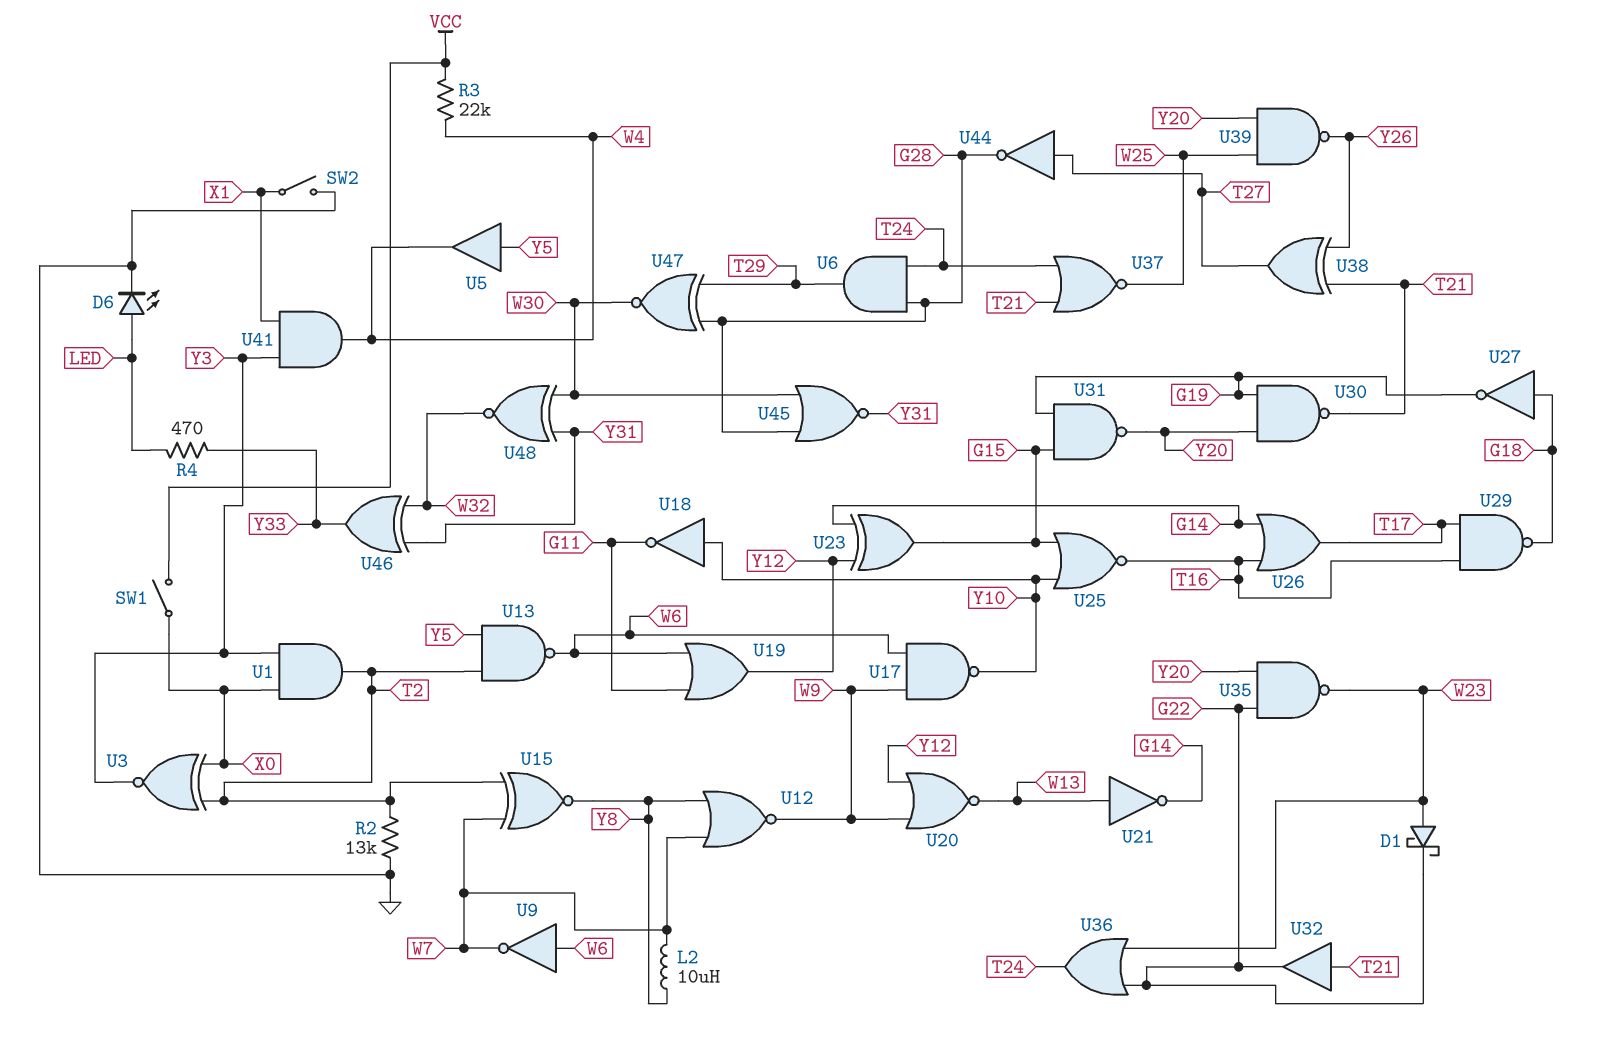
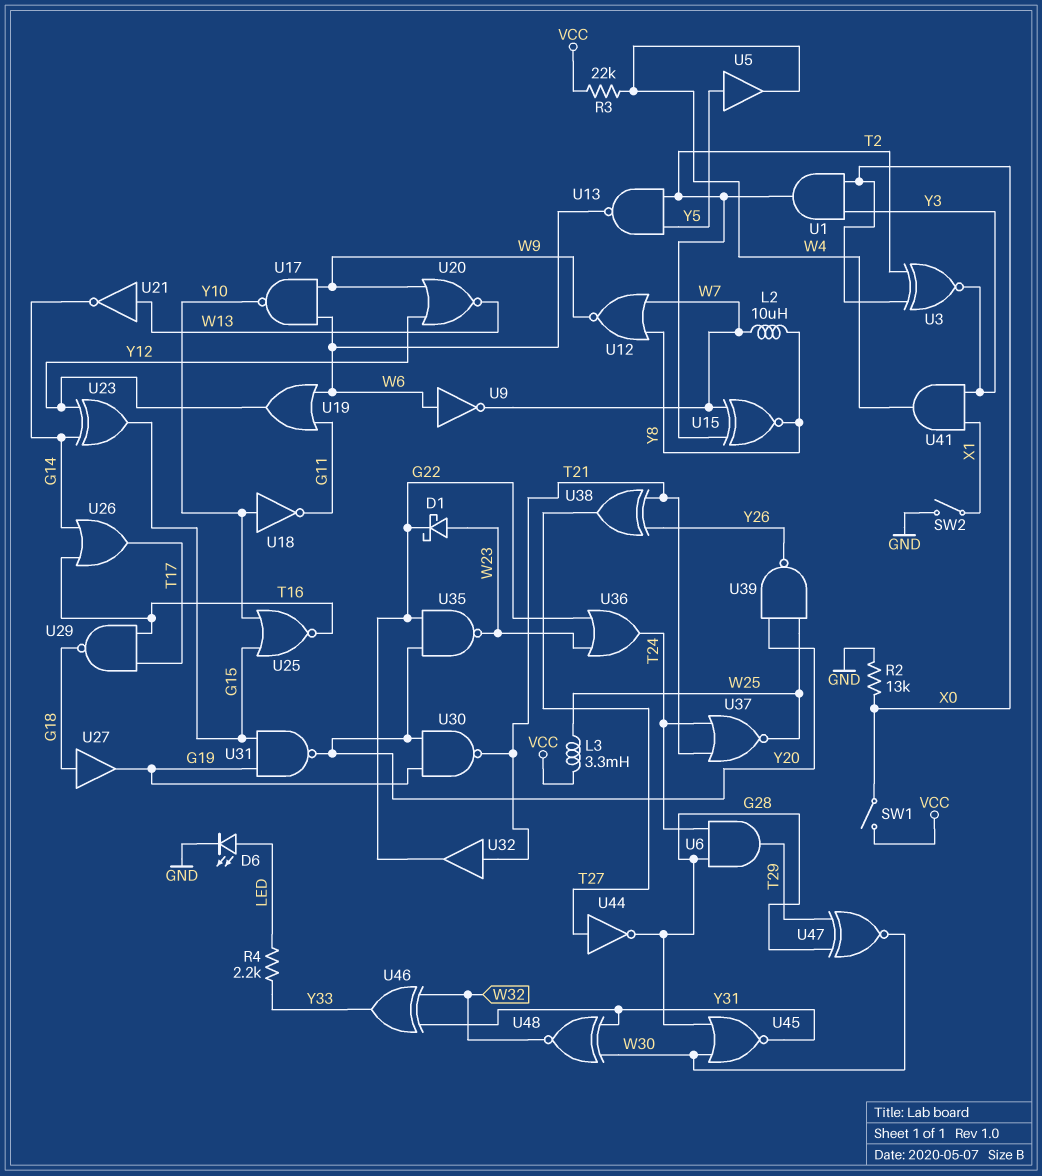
L3: none -> 3.3mH (VCC, W25)
R2: 13k (GND, T2) -> 13k (GND, X0)
R4: 470 (LED, Y33) -> 2.2k (LED, Y33)
U27: NOT (in G18, out G19) -> buffer (in G18, out G19)

